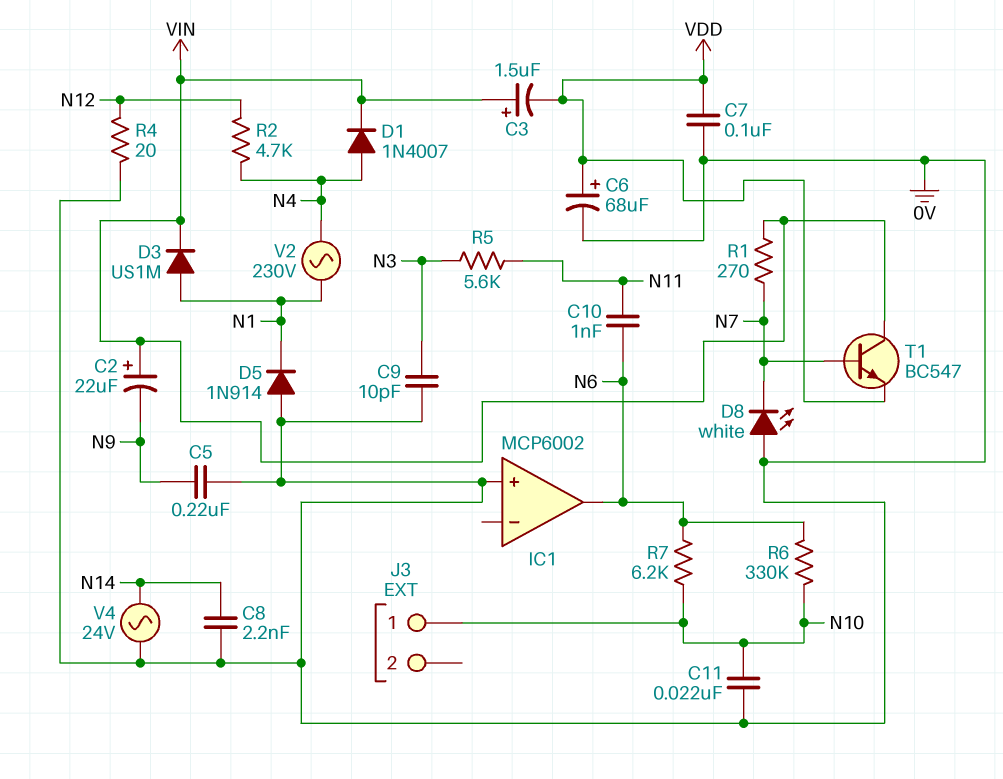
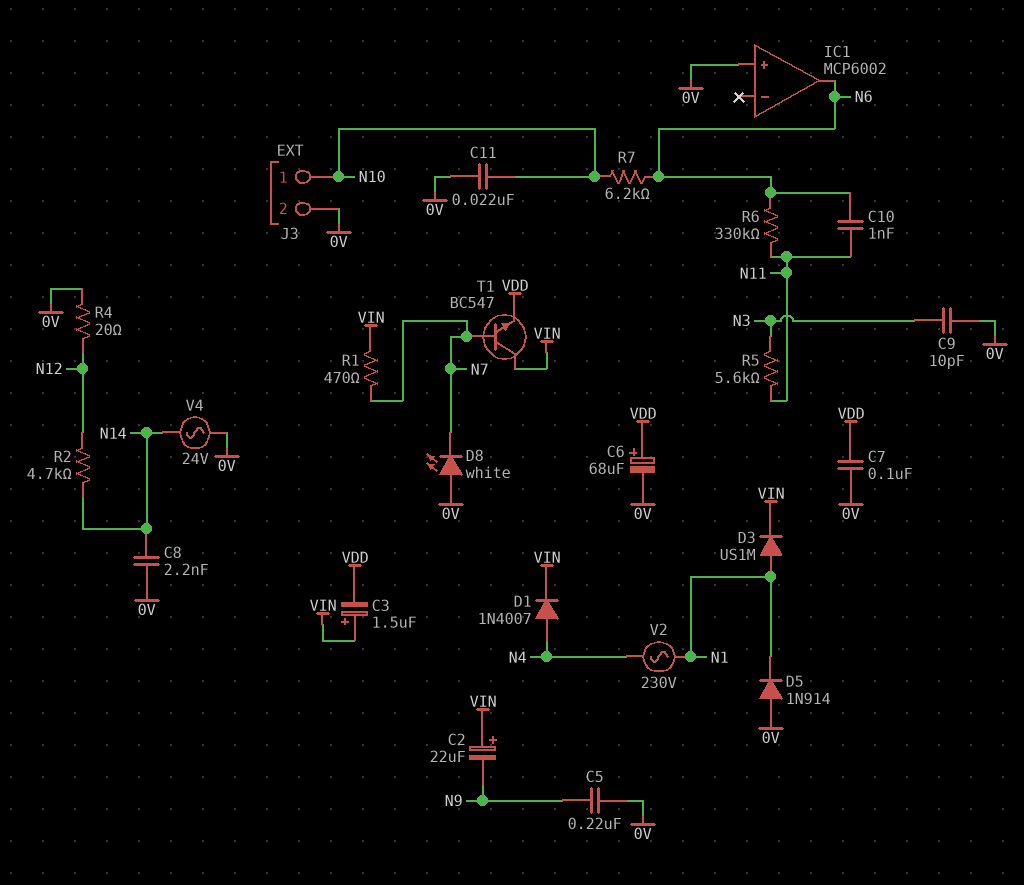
J3 pin 2: none -> 0V
R1: 270 (N7, VIN) -> 470 (N7, VIN)
R2: 4.7k (N4, N12) -> 4.7k (N12, N14)
R6: 330k (N6, N10) -> 330k (N6, N11)

